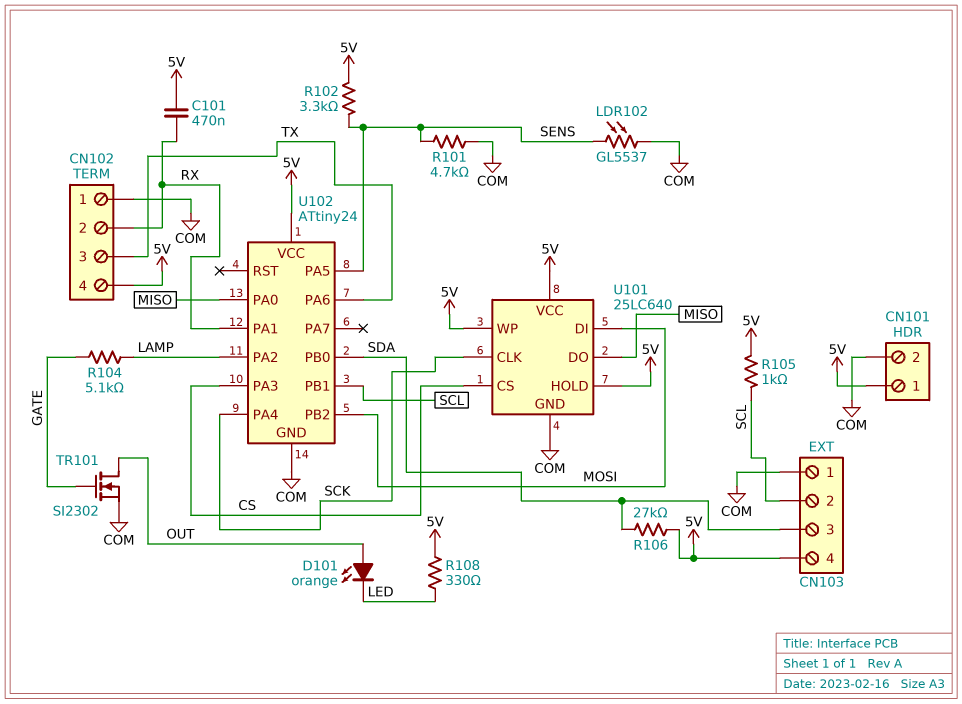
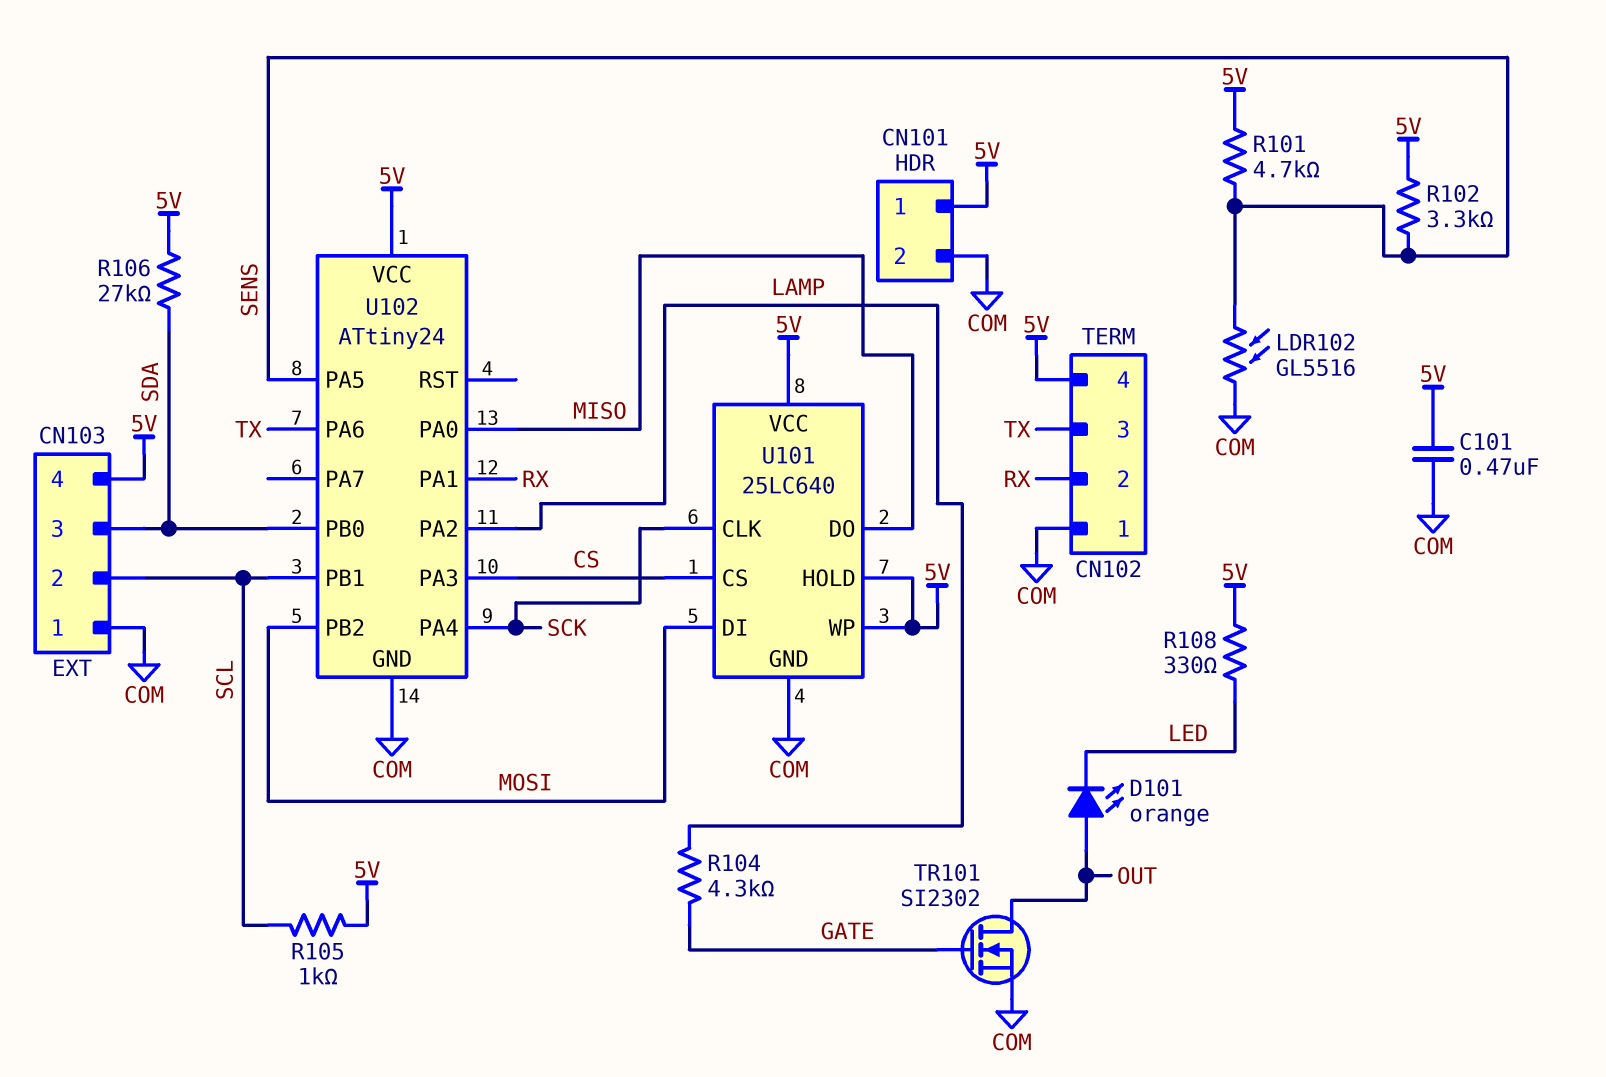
C101: 470nF (5V, RX) -> 470nF (5V, COM)
LDR102: GL5537 (COM, SENS) -> GL5516 (COM, SENS)
R101: 4.7k (COM, SENS) -> 4.7k (5V, SENS)
R104: 5.1k (GATE, LAMP) -> 4.3k (GATE, LAMP)

